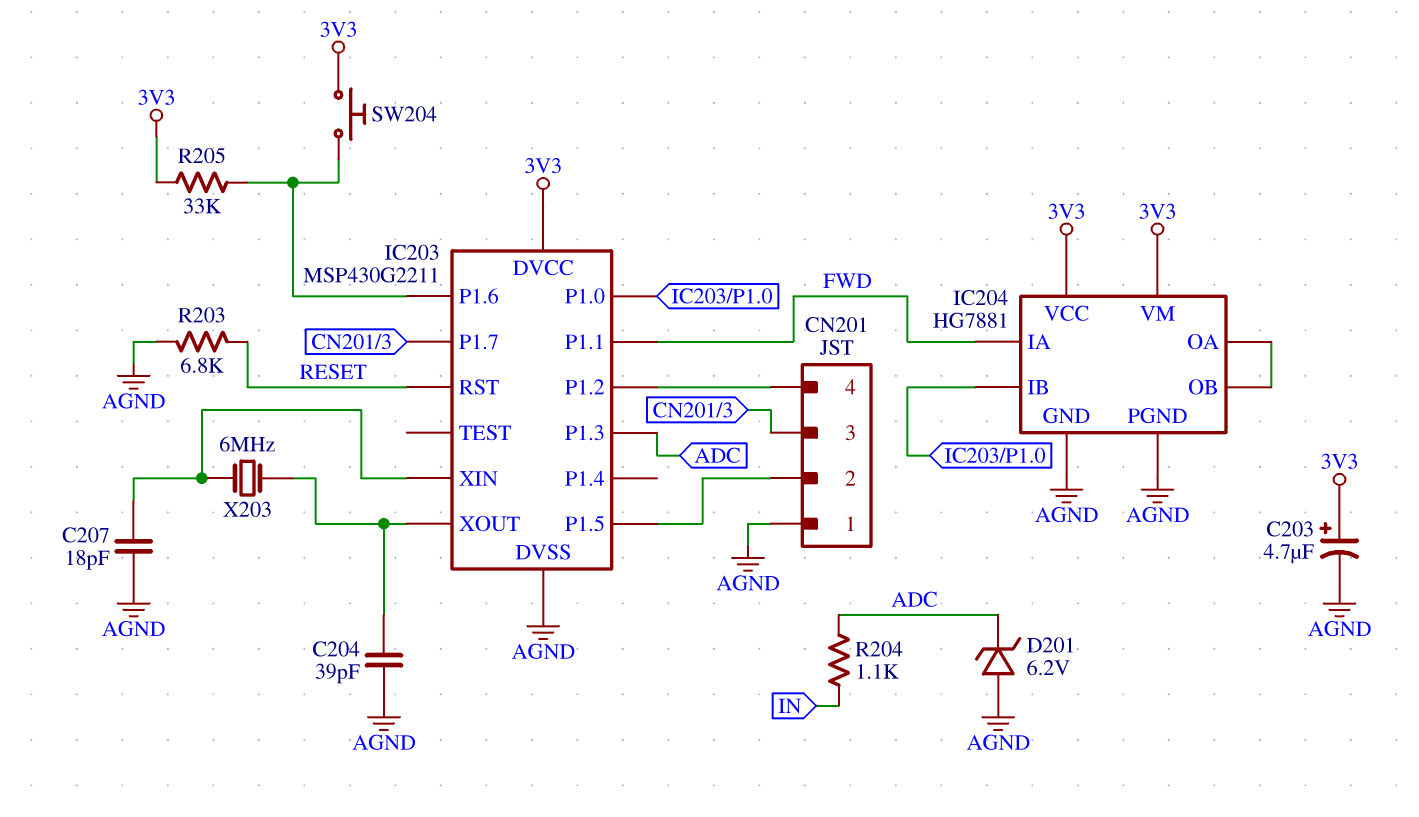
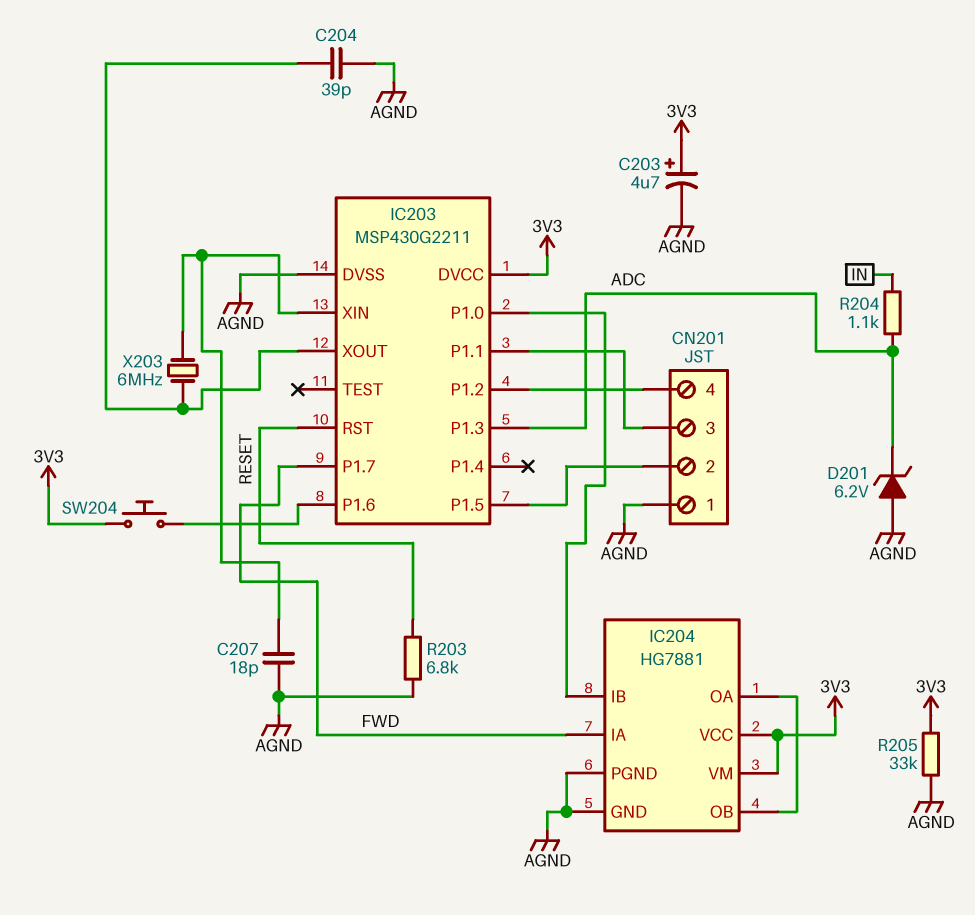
IC203 pin P1.1: FWD -> CN201/3
IC203 pin P1.7: CN201/3 -> FWD
R205: 33k (3V3, IC203/P1.6) -> 33k (3V3, AGND)

